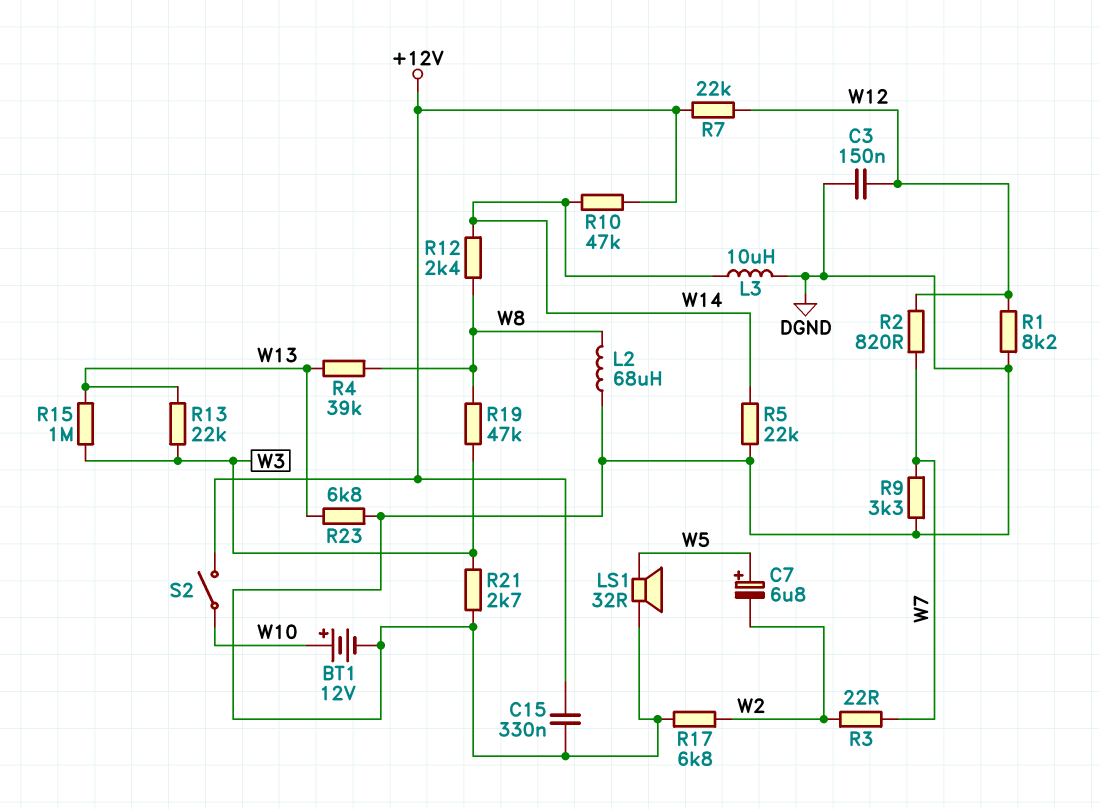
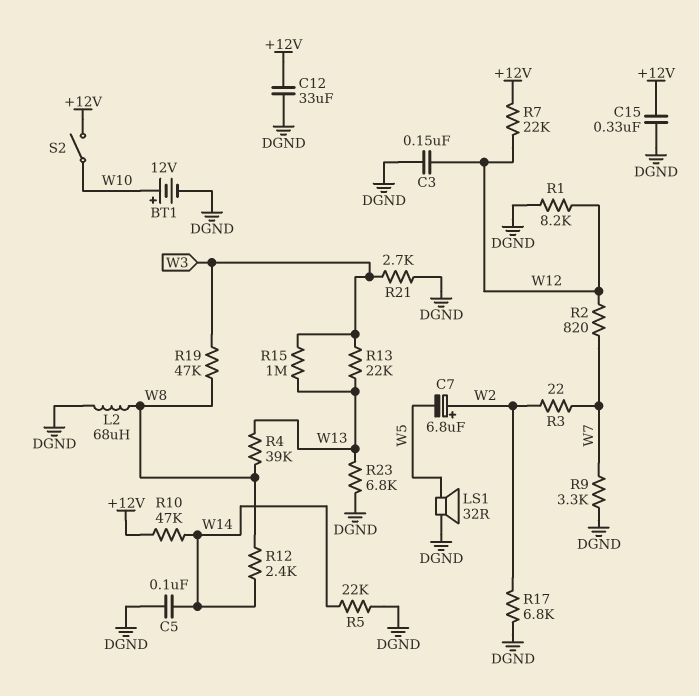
C5: none -> 100nF (DGND, W14)
C7: 6.8uF (plus W5, minus W2) -> 6.8uF (plus W2, minus W5)
C12: none -> 33uF (+12V, DGND)
L3: 10uH (DGND, W14) -> none

